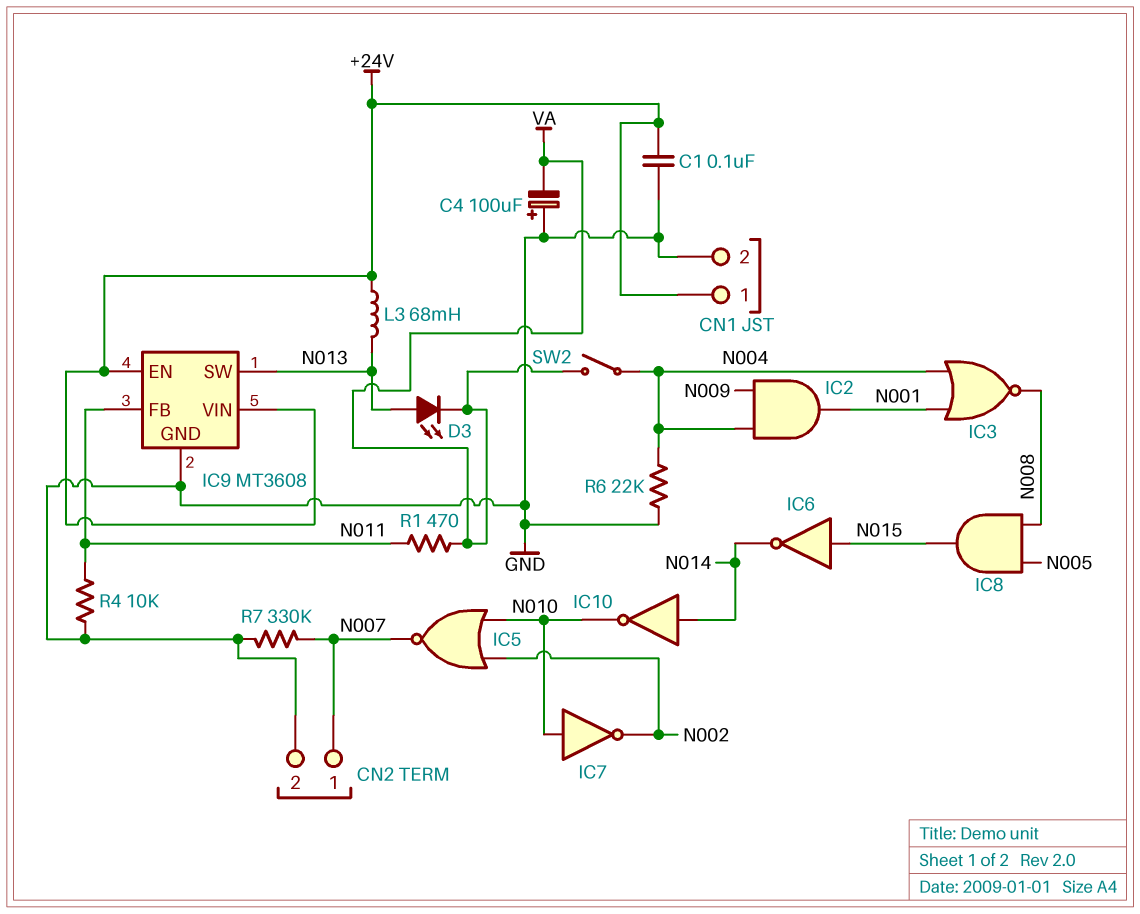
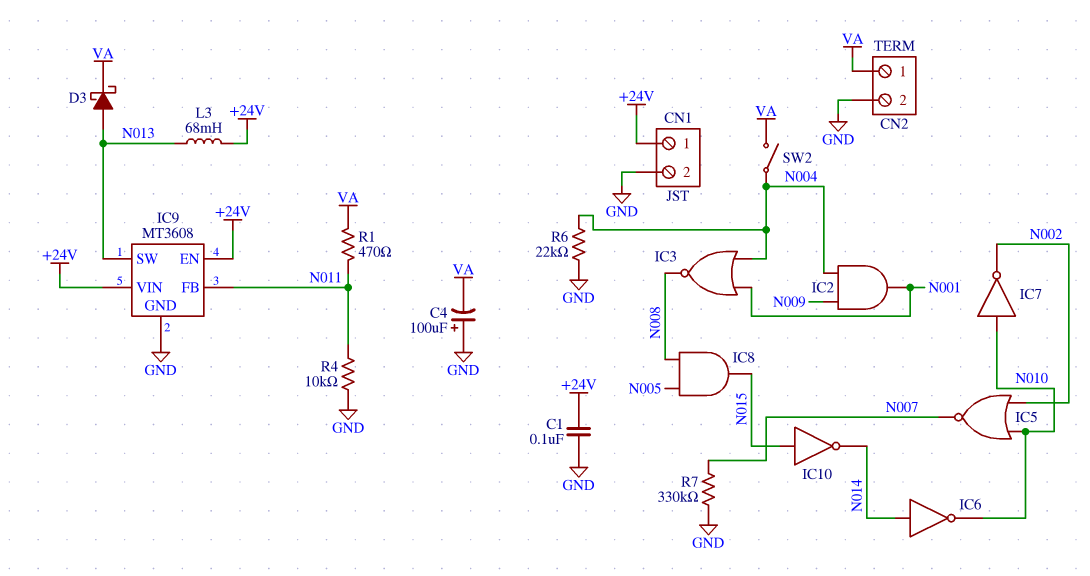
CN2 pin 1: N007 -> VA
D3: LED (A N013, K VA) -> schottky (A N013, K VA)
IC6: NOT (in N015, out N014) -> NOT (in N014, out N010)
IC10: NOT (in N014, out N010) -> NOT (in N015, out N014)

